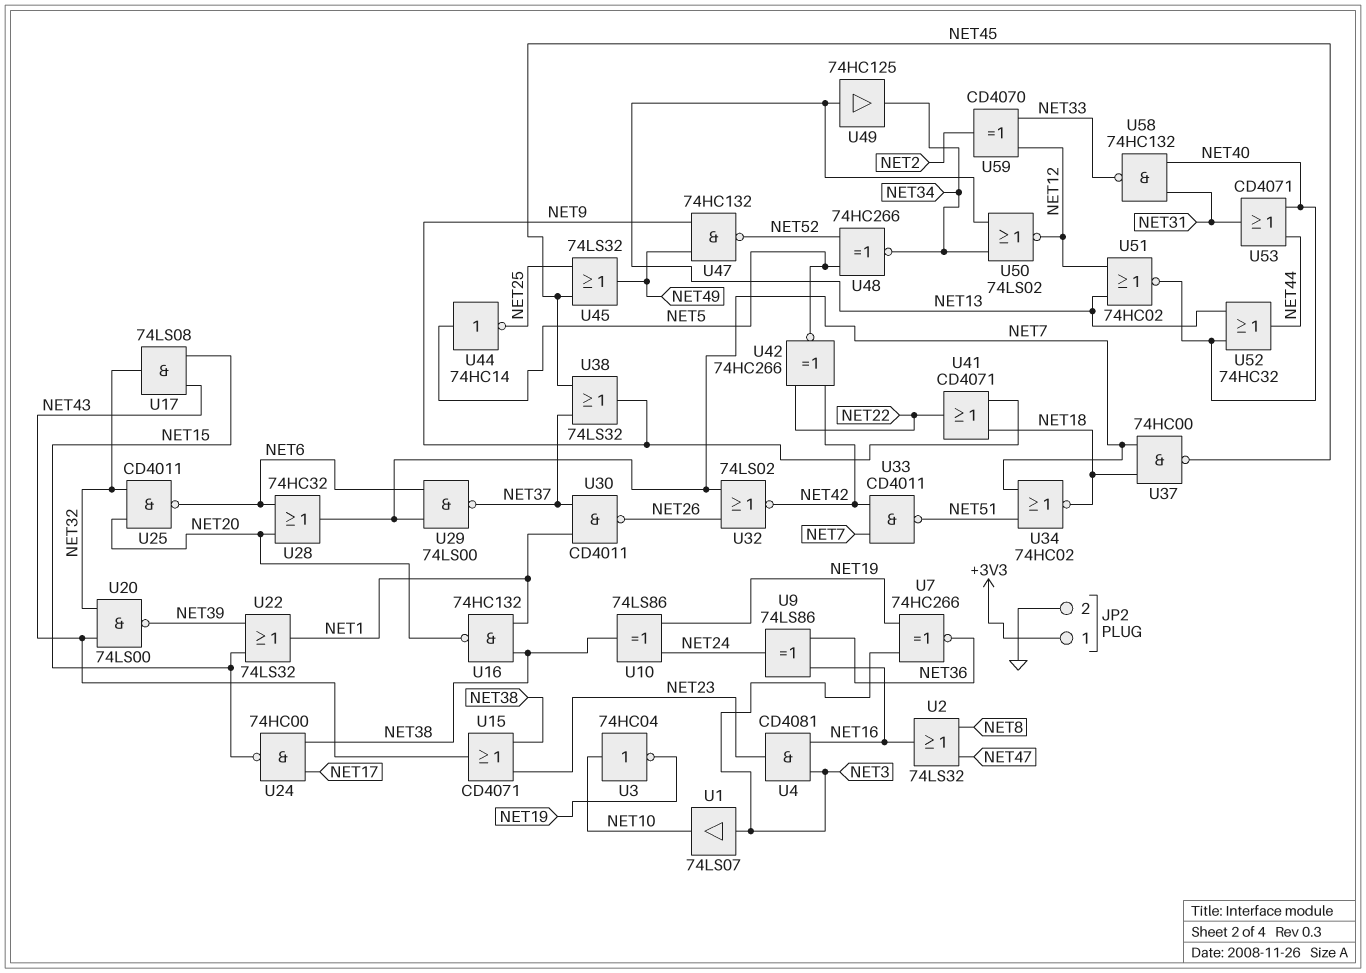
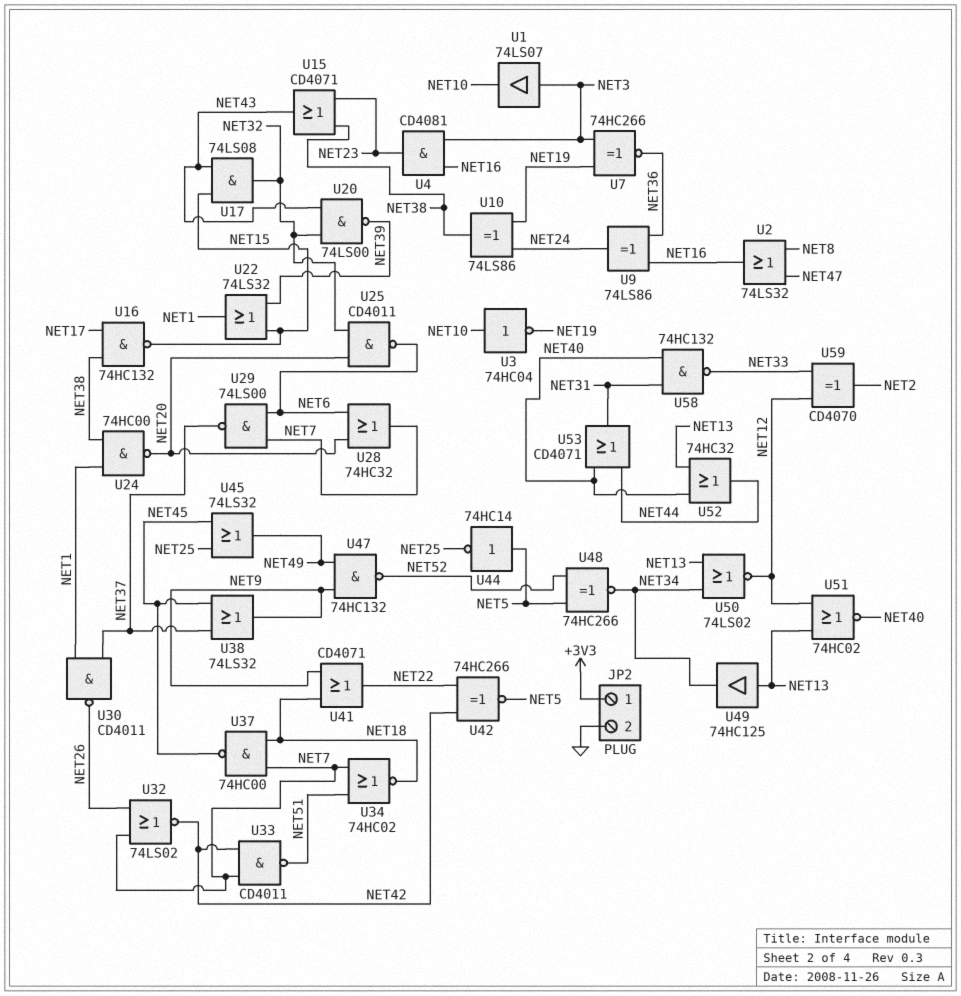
U16: NAND 74HC132 (in NET1, in NET38, out NET20) -> NAND 74HC132 (in NET17, in NET38, out NET15)
U24: NAND 74HC00 (in NET17, in NET38, out NET15) -> NAND 74HC00 (in NET1, in NET38, out NET20)

